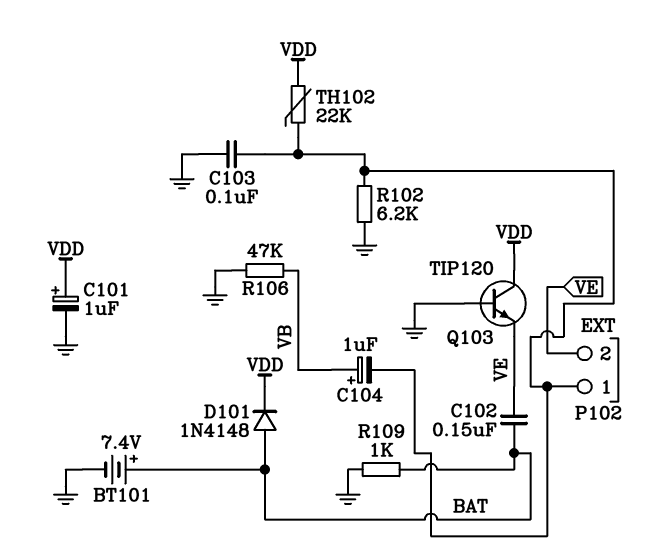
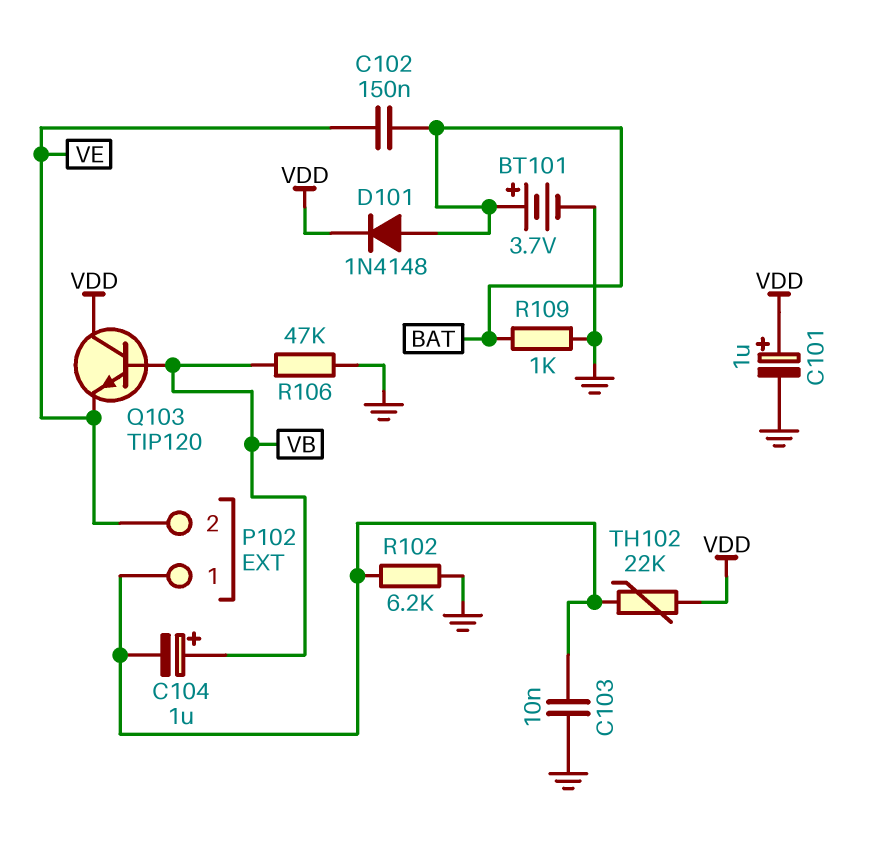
BT101: 7.4V (plus BAT, minus GND) -> 3.7V (plus BAT, minus GND)
C103: 100nF (GND, P102/1) -> 10nF (GND, P102/1)
Q103: NPN TIP120 (B GND, C VDD, E VE) -> NPN TIP120 (B VB, C VDD, E VE)

